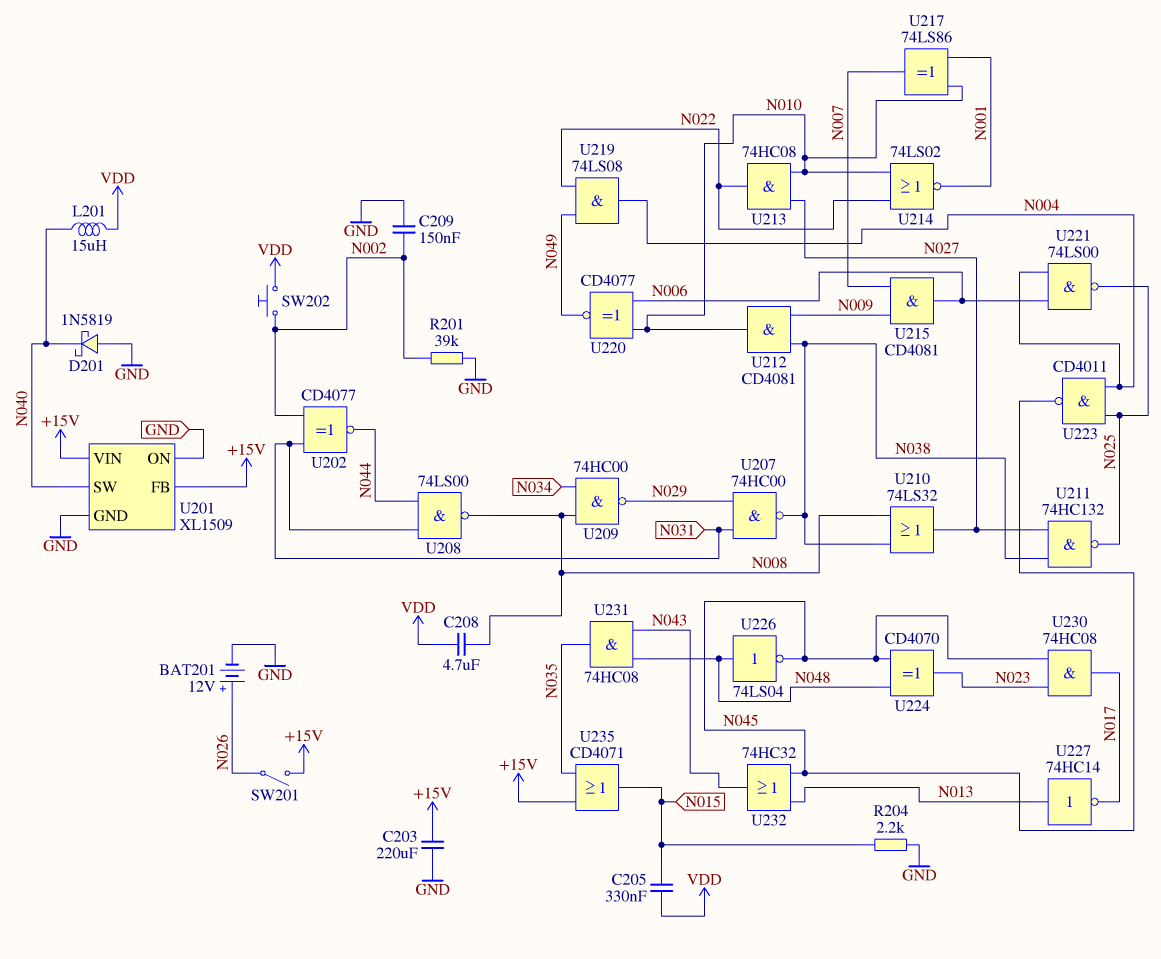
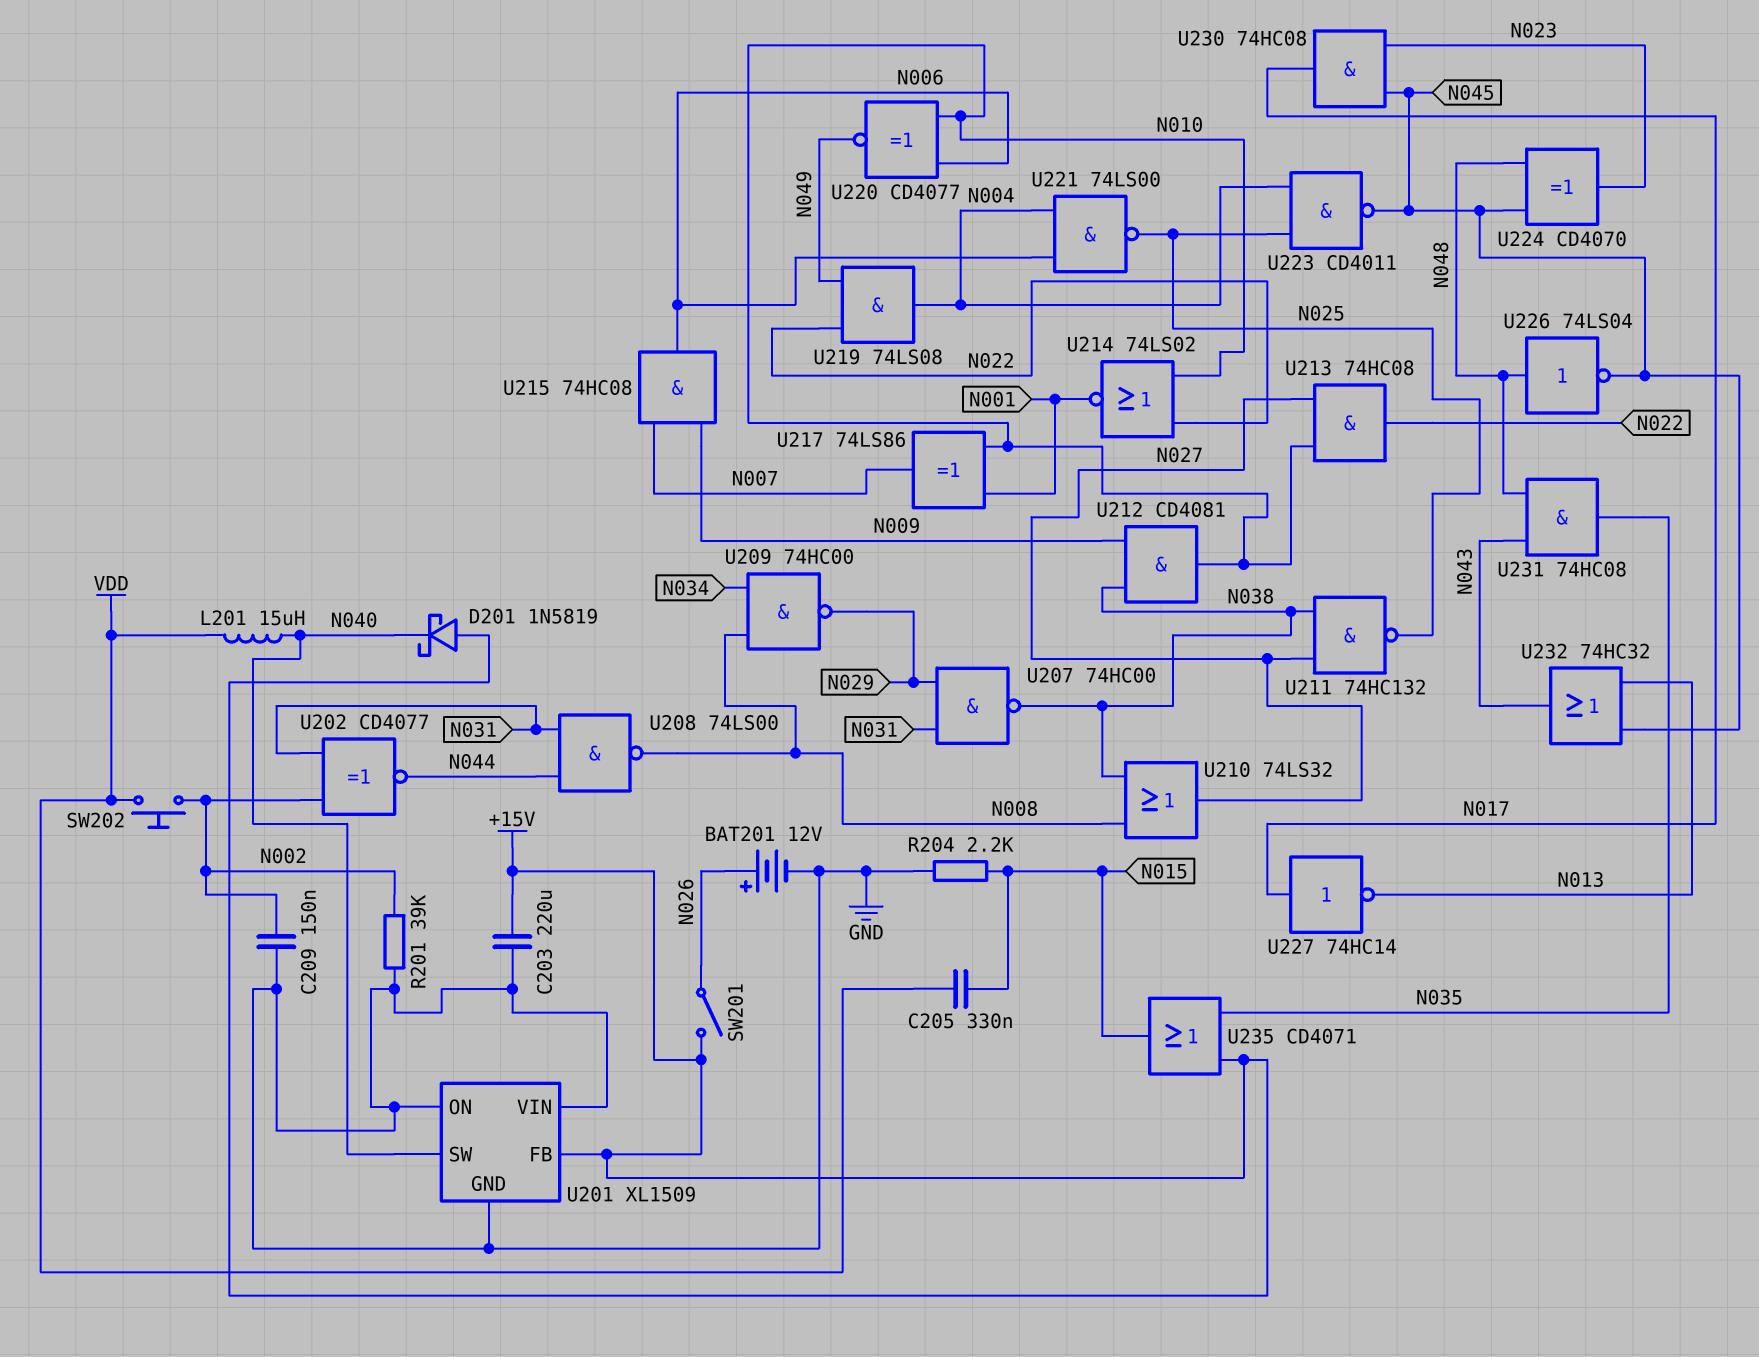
C208: 4.7uF (N008, VDD) -> none
D201: schottky 1N5819 (A GND, K N040) -> schottky 1N5819 (A +15V, K N040)
U201 pin VIN: +15V -> GND
U215: AND CD4081 (in N007, in N009, out N006) -> AND 74HC08 (in N007, in N009, out N006)
U227: NOT 74HC14 (in N013, out N017) -> NOT 74HC14 (in N017, out N013)

